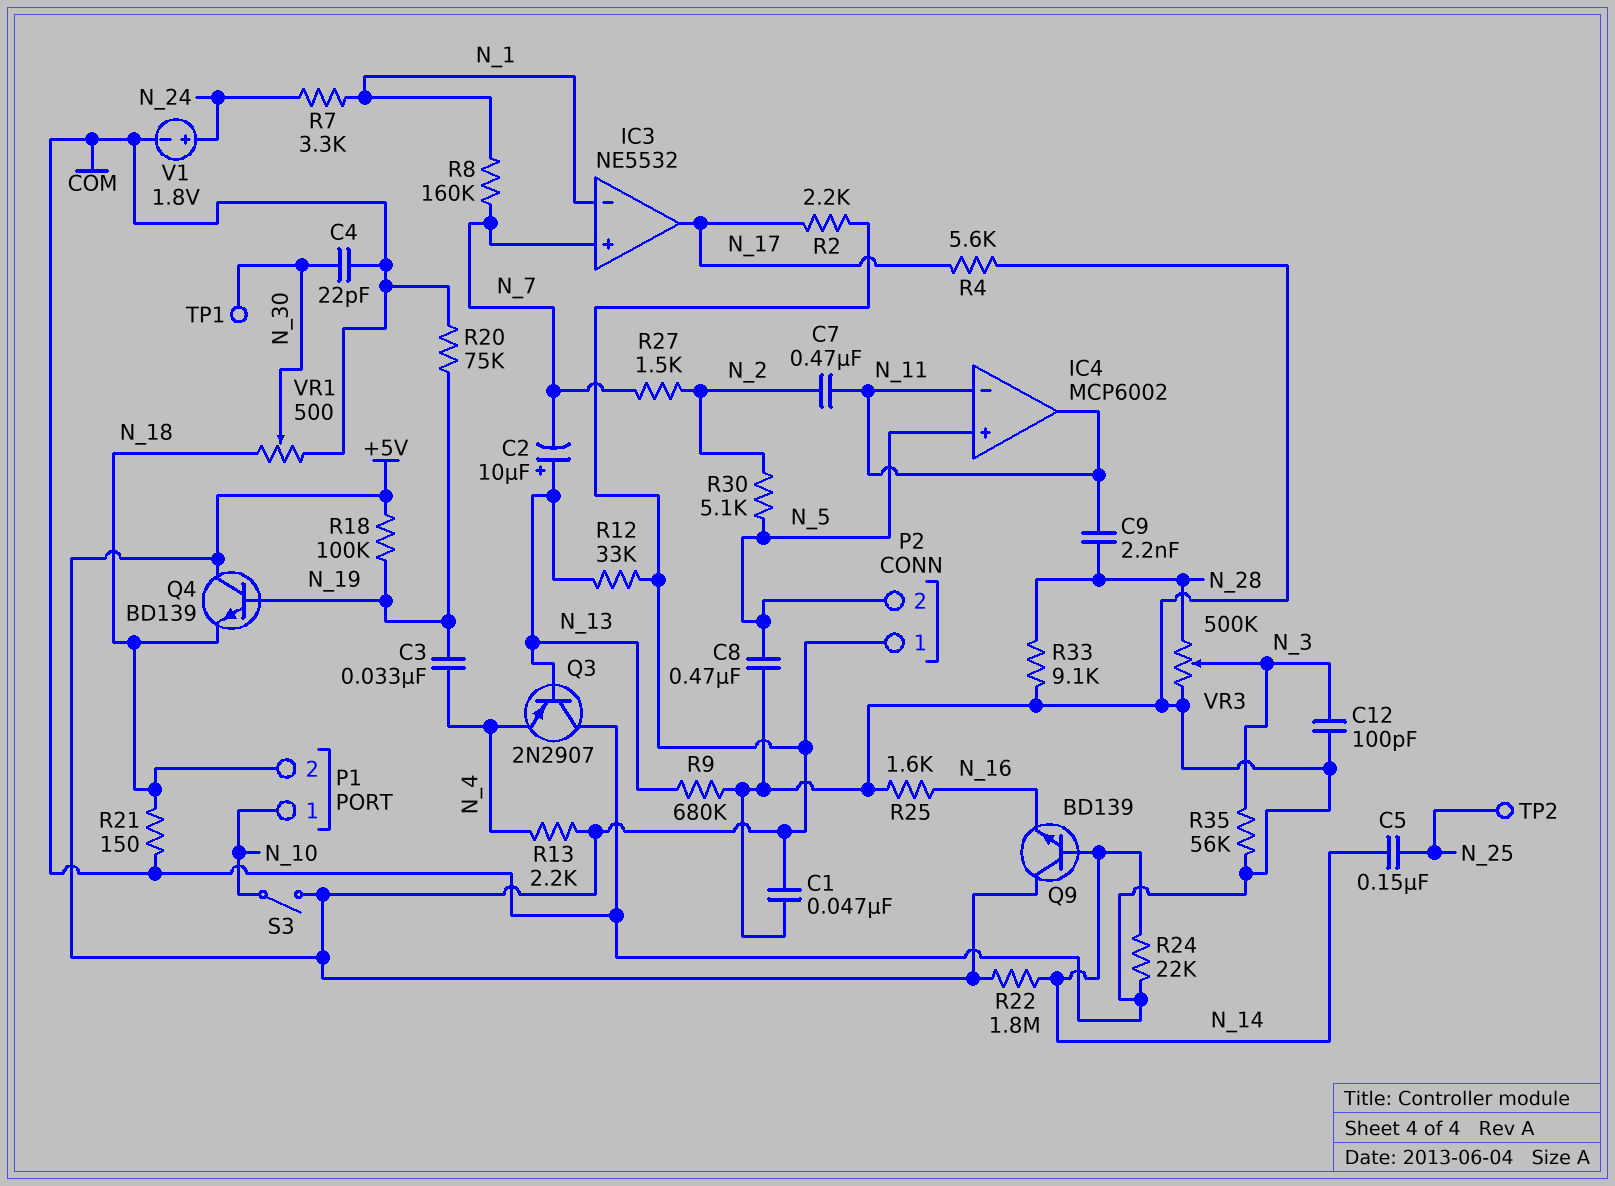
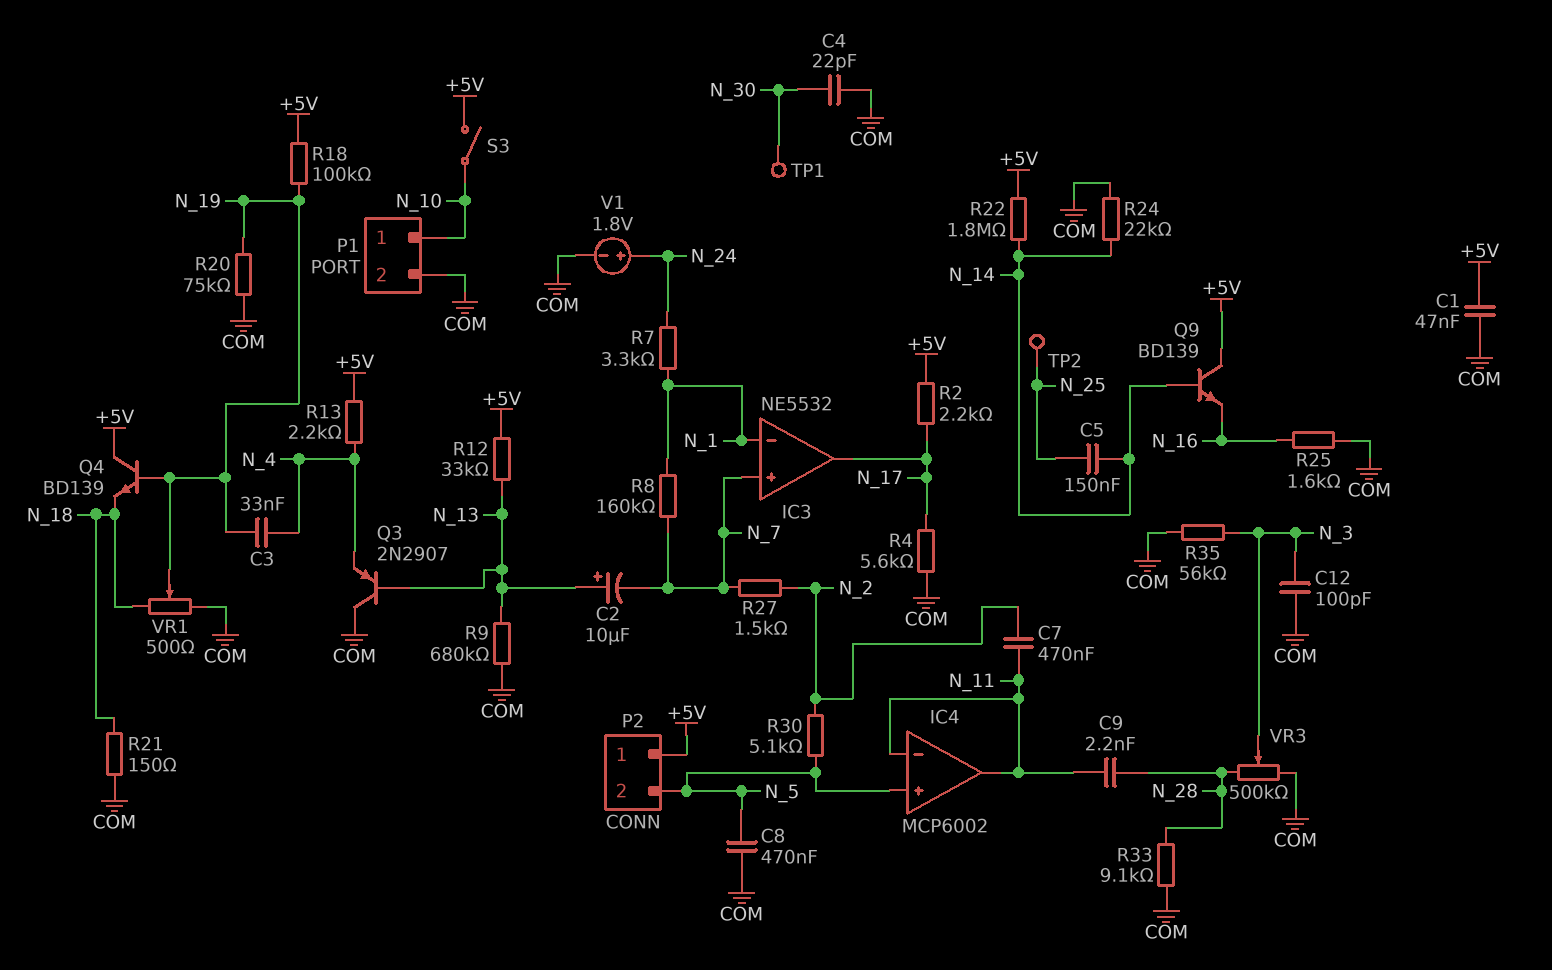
P1 pin 2: N_18 -> COM
VR1: 500 (COM, N_18, wiper N_30) -> 500 (COM, N_18, wiper N_19)

